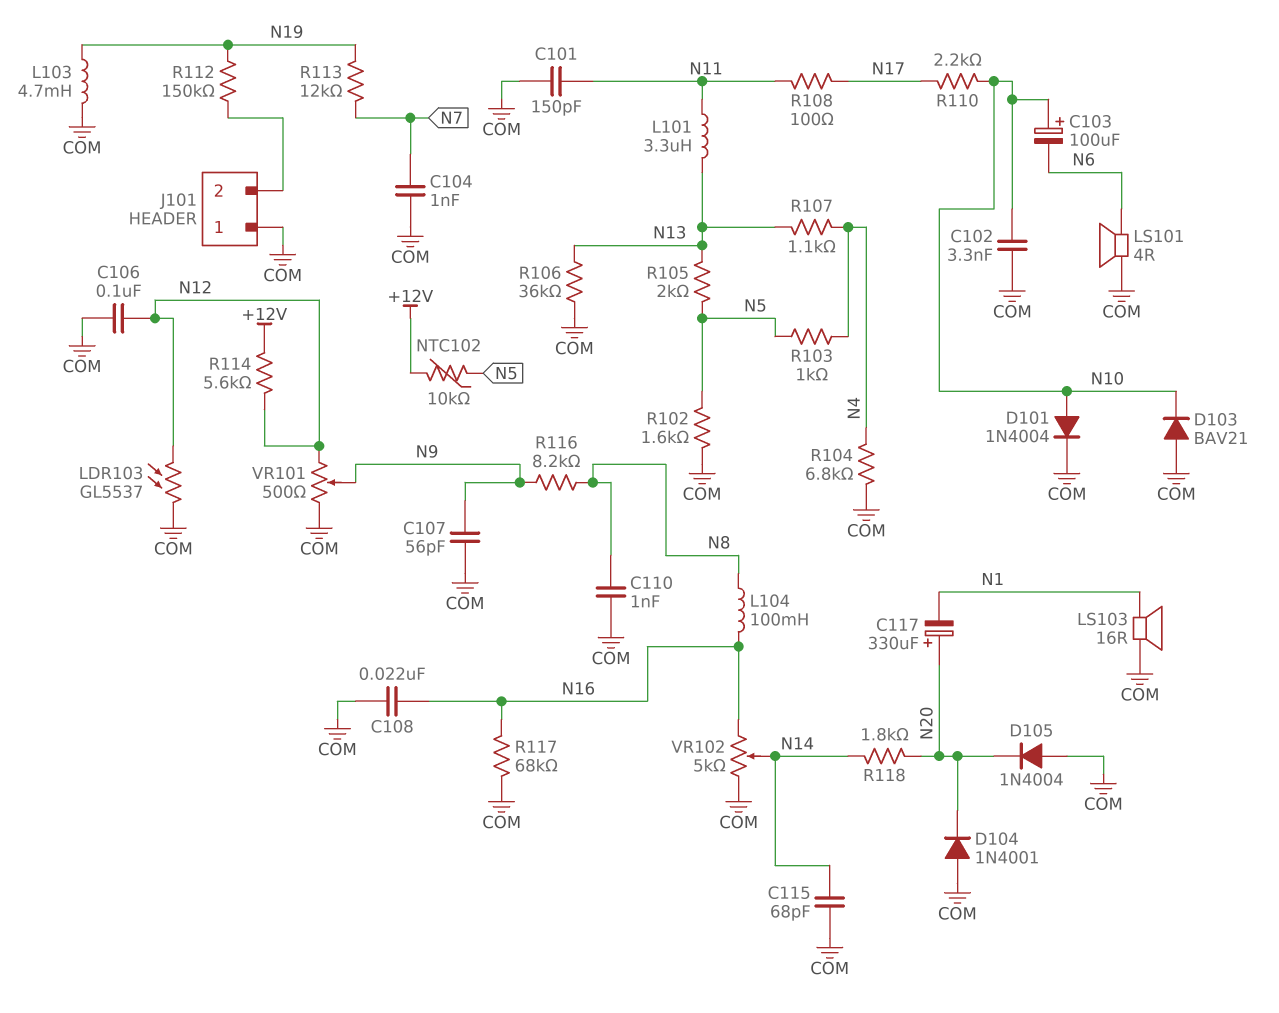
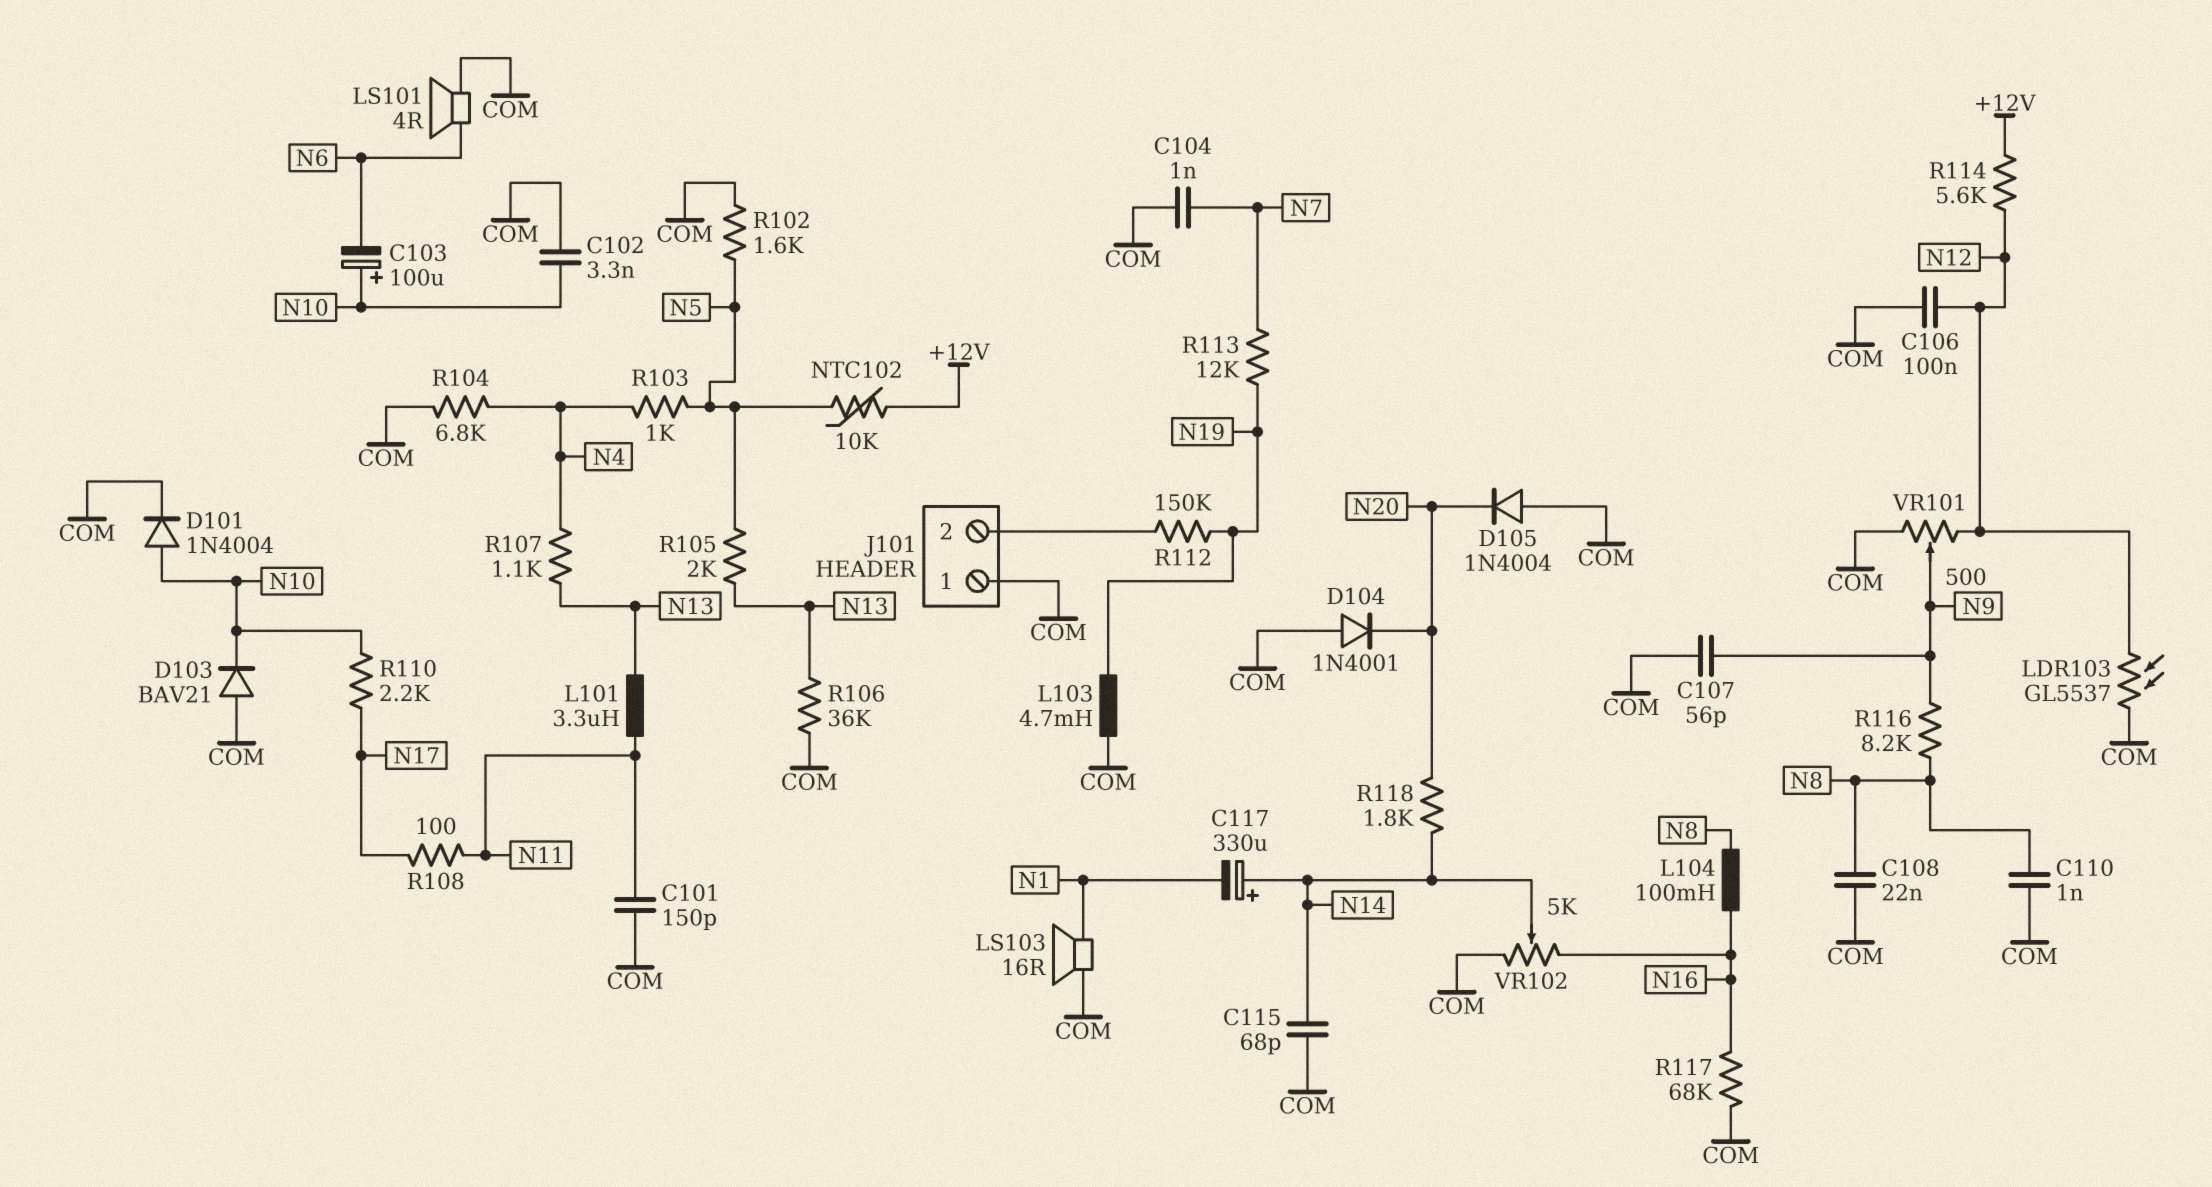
C108: 22nF (COM, N16) -> 22nF (COM, N8)
C117: 330uF (plus N20, minus N1) -> 330uF (plus N14, minus N1)

